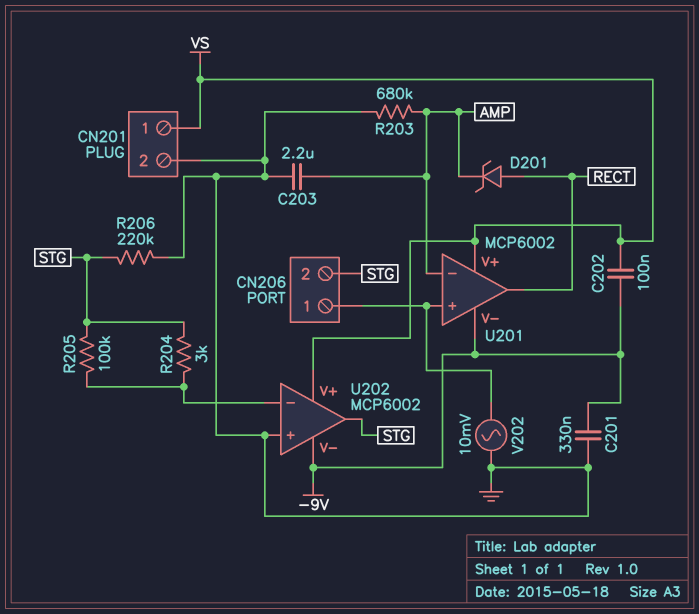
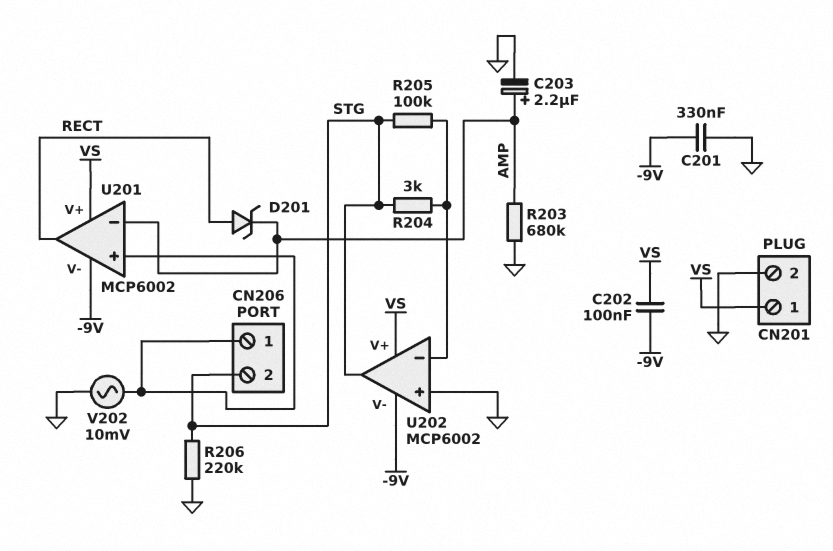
C203: 2.2uF (AMP, GND) -> 2.2uF (plus AMP, minus GND)

